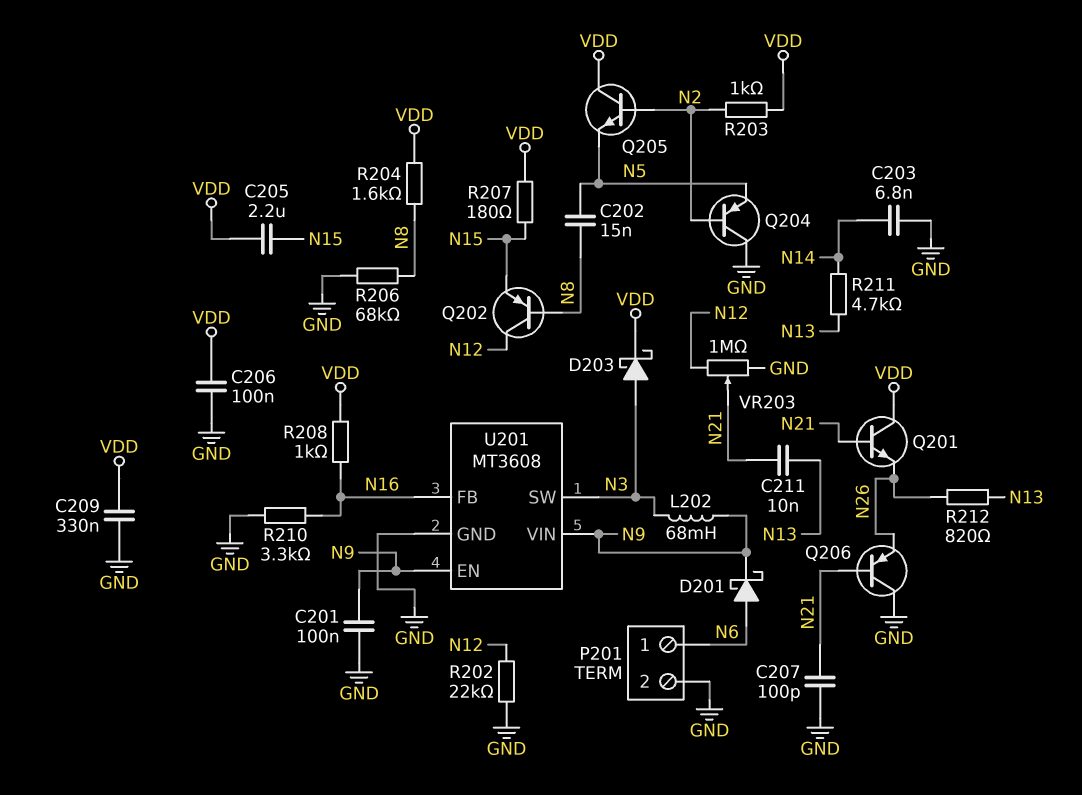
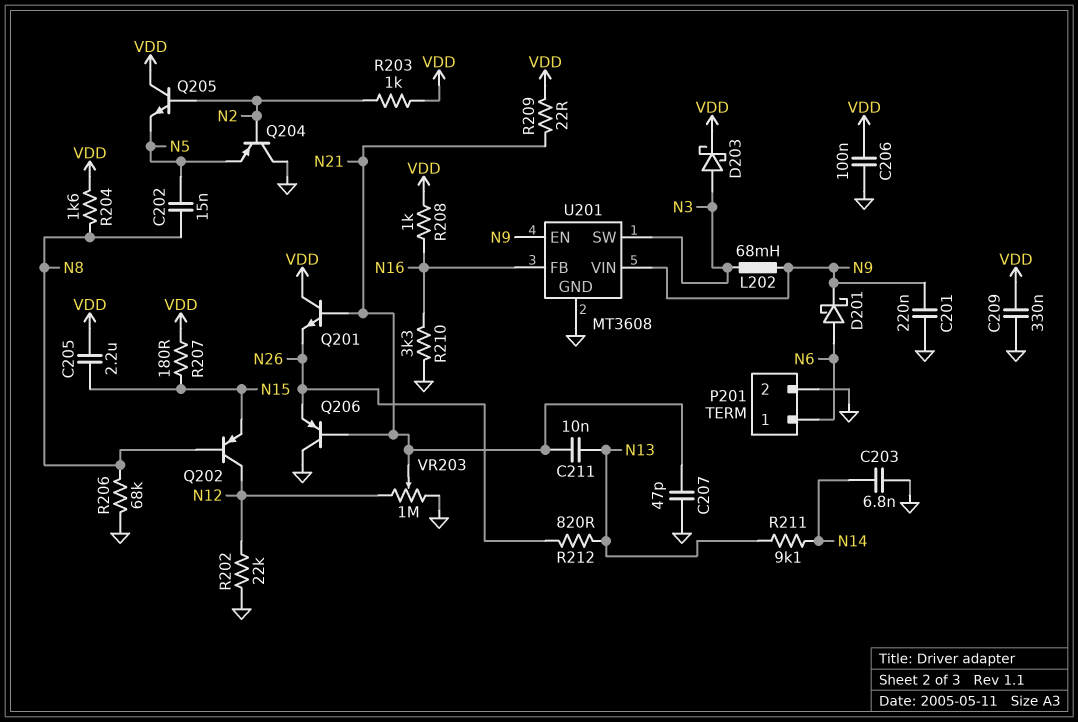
C201: 100nF (GND, N9) -> 220nF (GND, N9)
C207: 100pF (GND, N21) -> 47pF (GND, N21)
R209: none -> 22 (N21, VDD)
R211: 4.7k (N13, N14) -> 9.1k (N13, N14)

